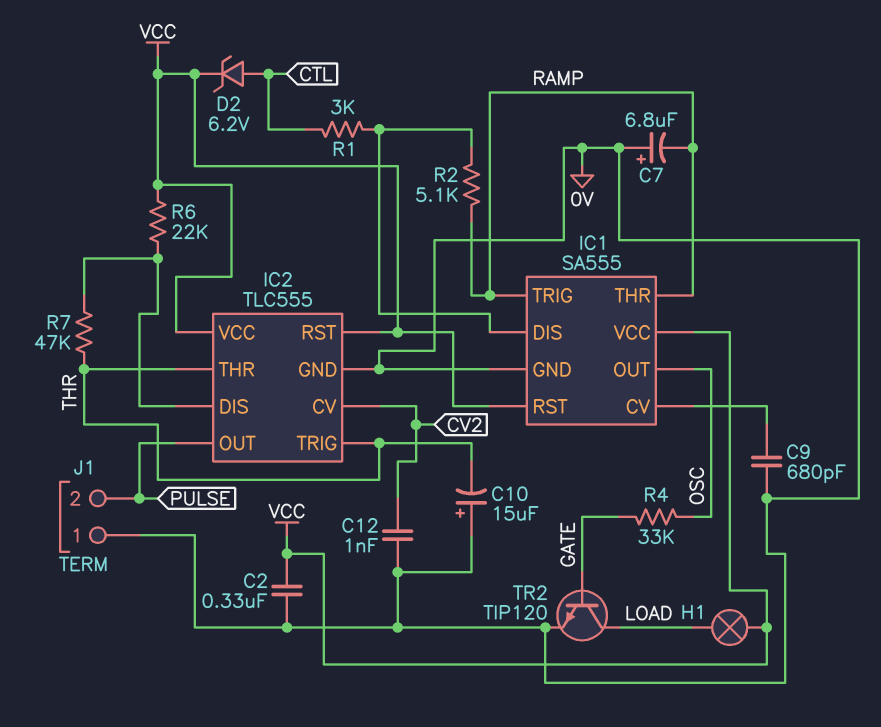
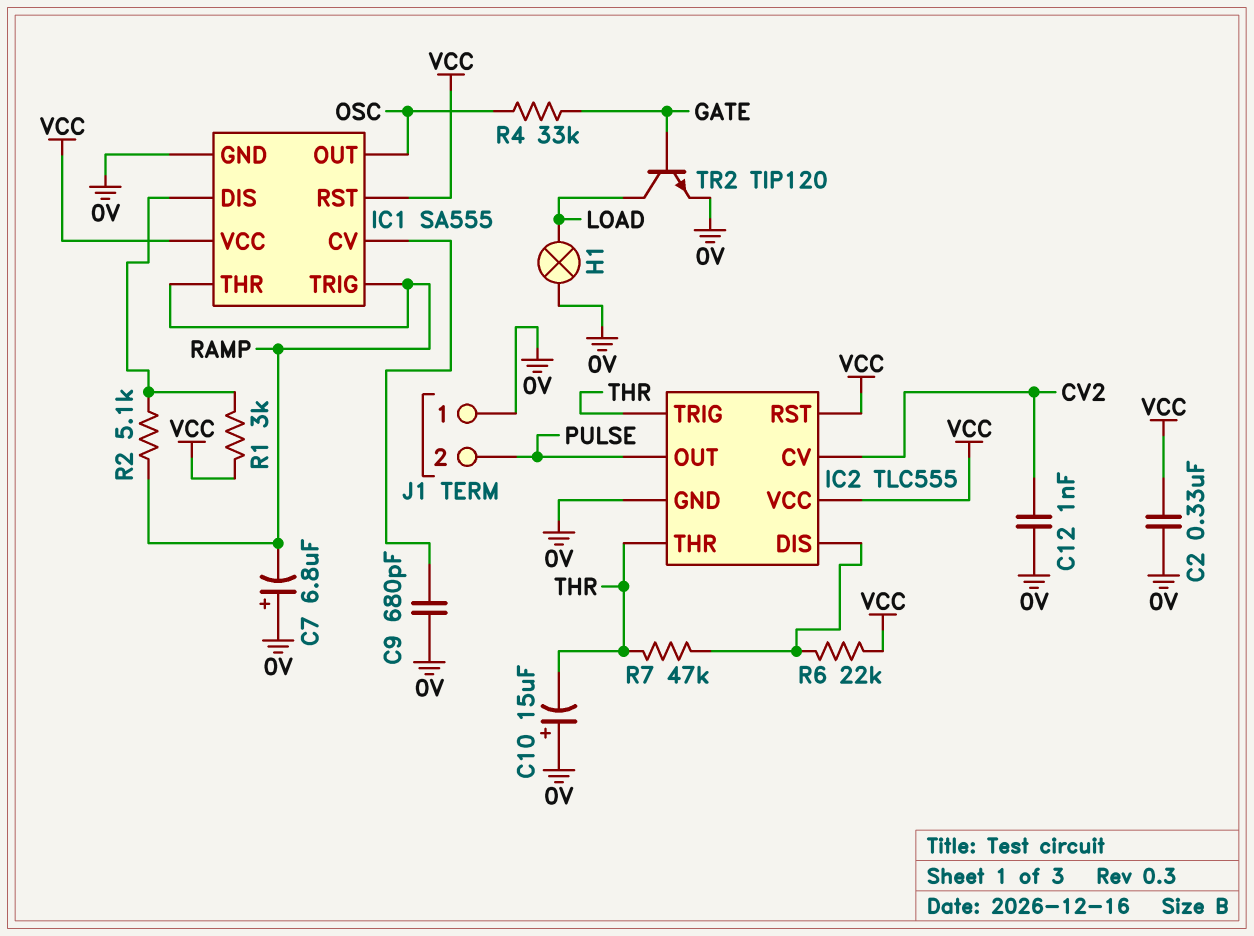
D2: zener 6.2V (A CTL, K VCC) -> none
H1: lamp (LOAD, VCC) -> lamp (0V, LOAD)
R1: 3k (CTL, IC1/DIS) -> 3k (IC1/DIS, VCC)

